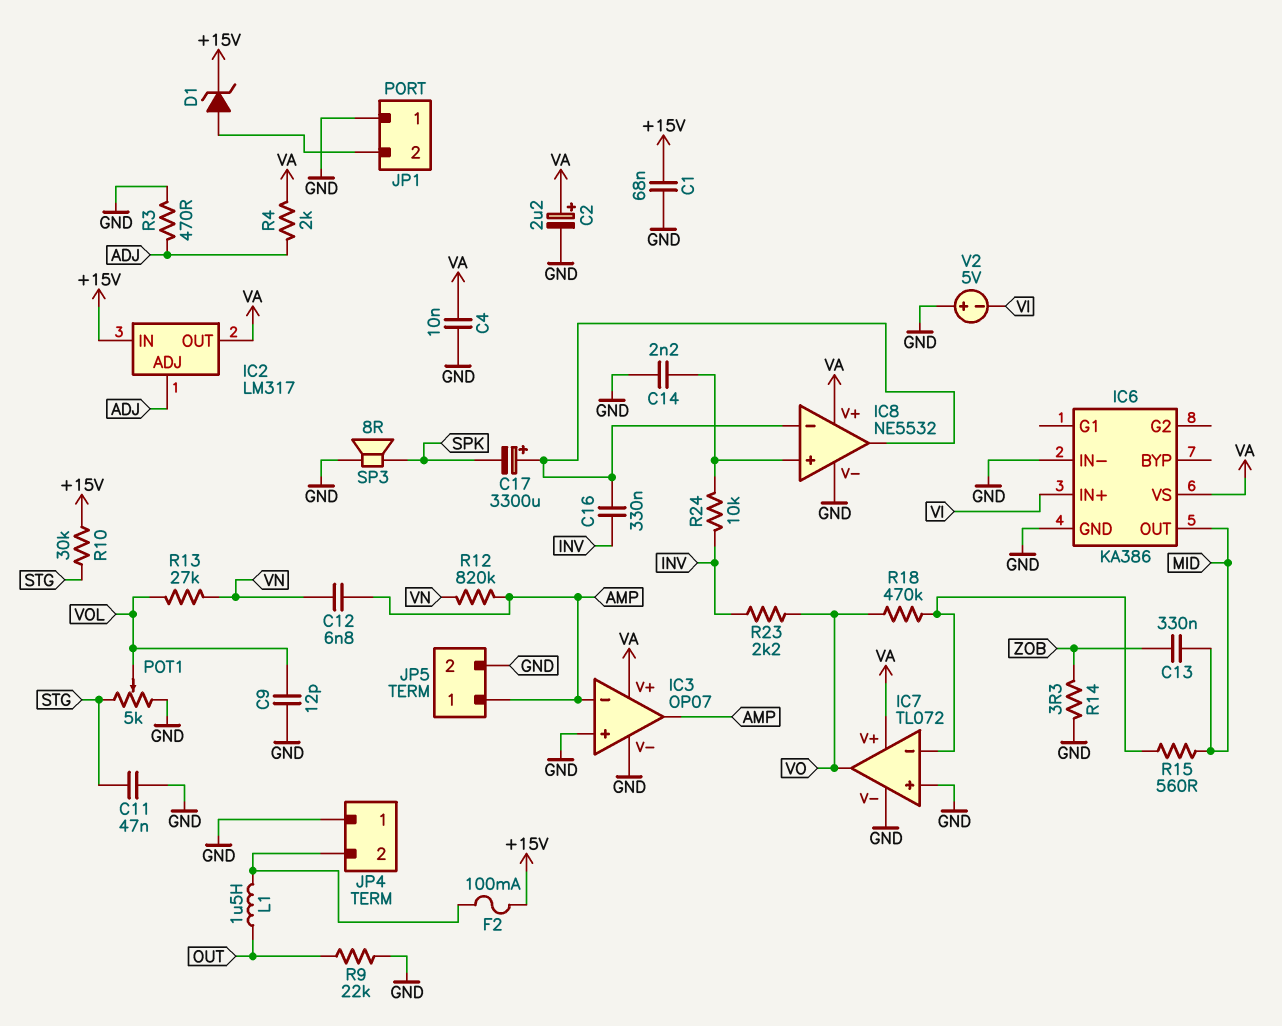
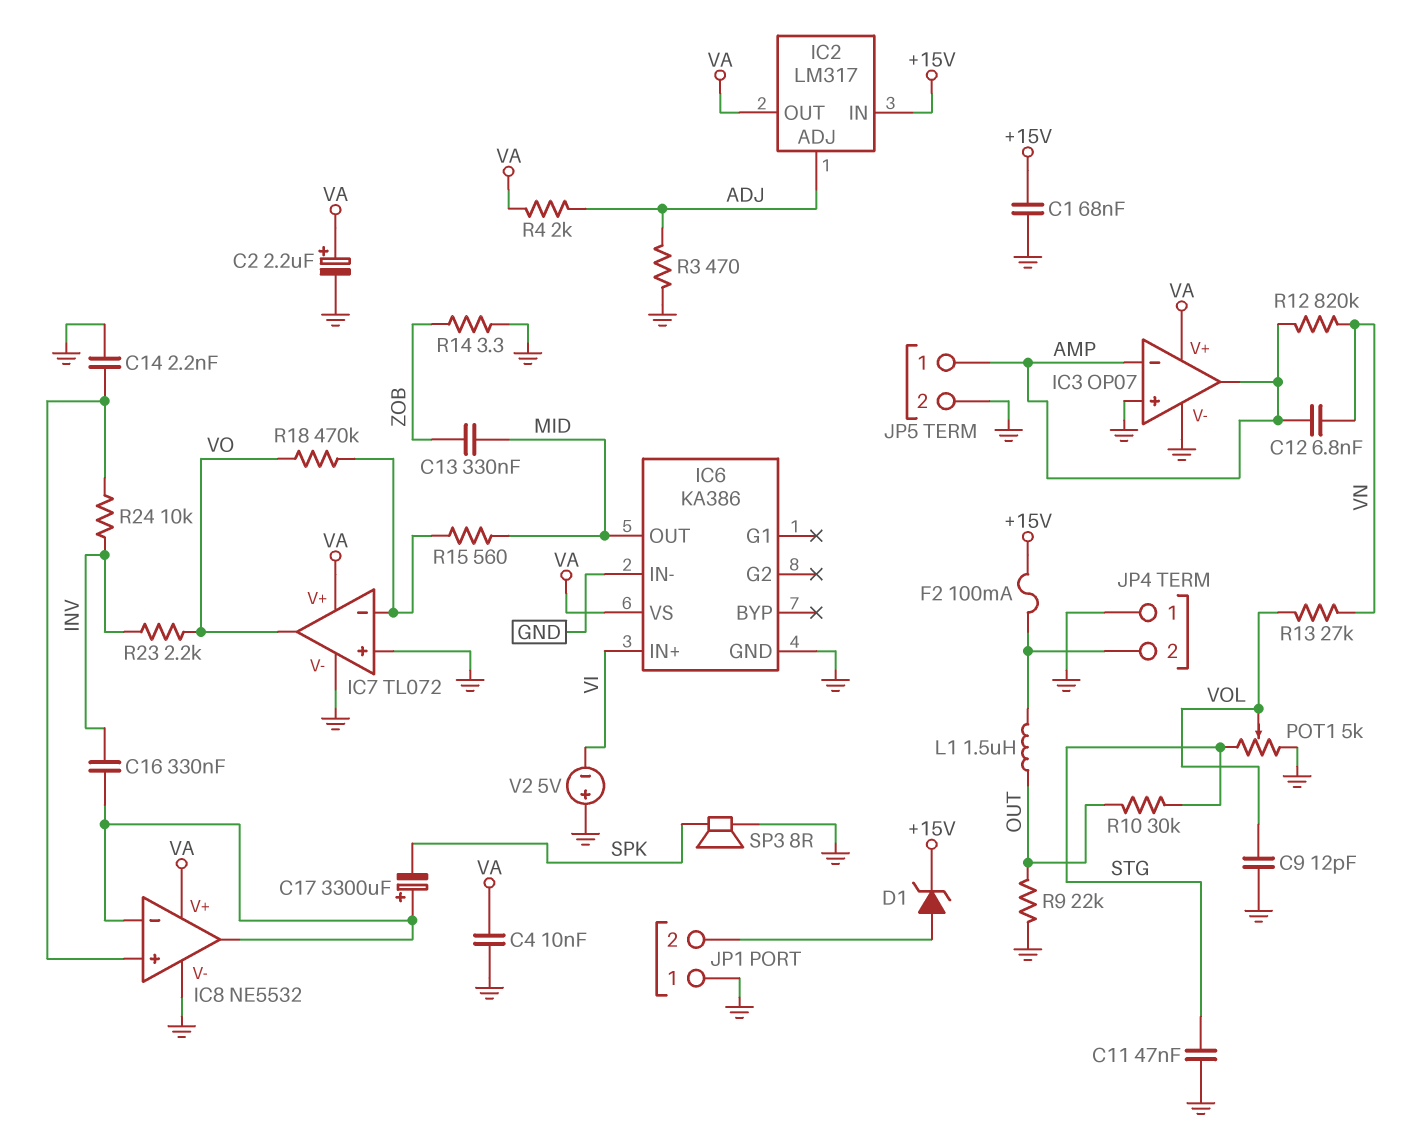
R10: 30k (+15V, STG) -> 30k (OUT, STG)

